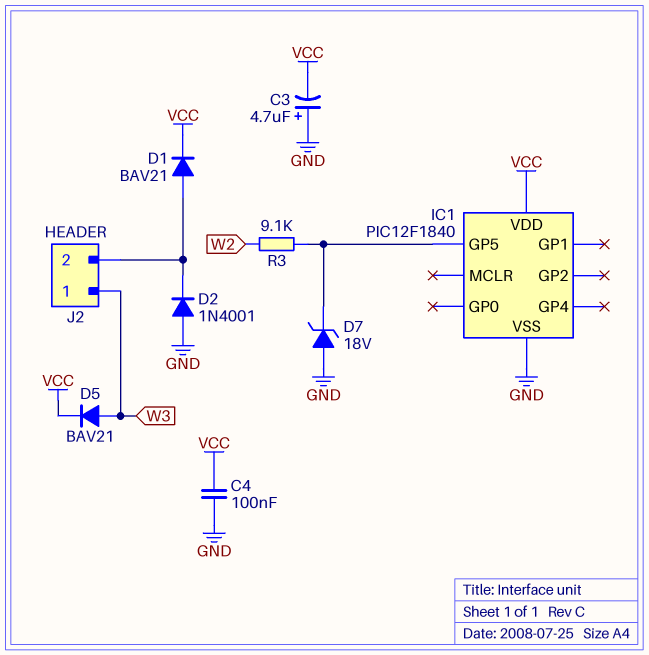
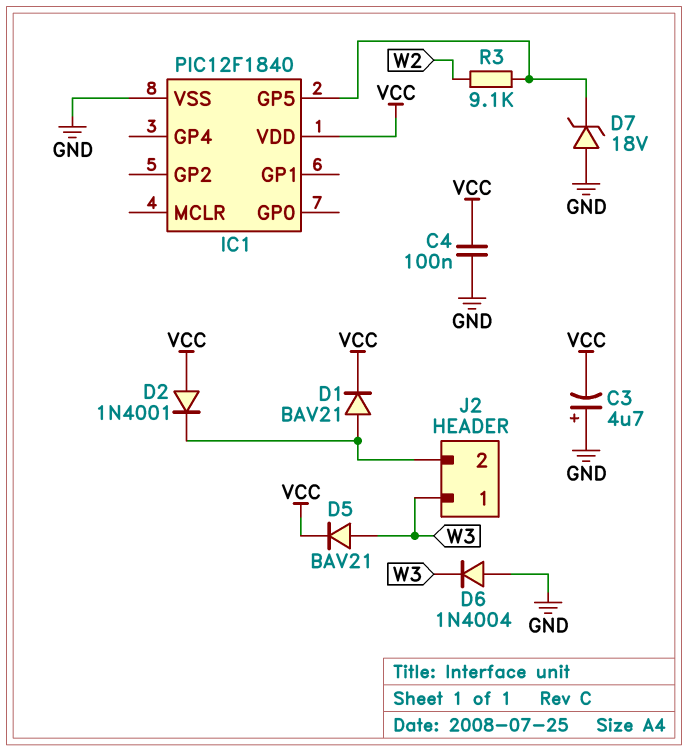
D2: diode 1N4001 (A GND, K J2/2) -> diode 1N4001 (A VCC, K J2/2)
D6: none -> diode 1N4004 (A GND, K W3)

